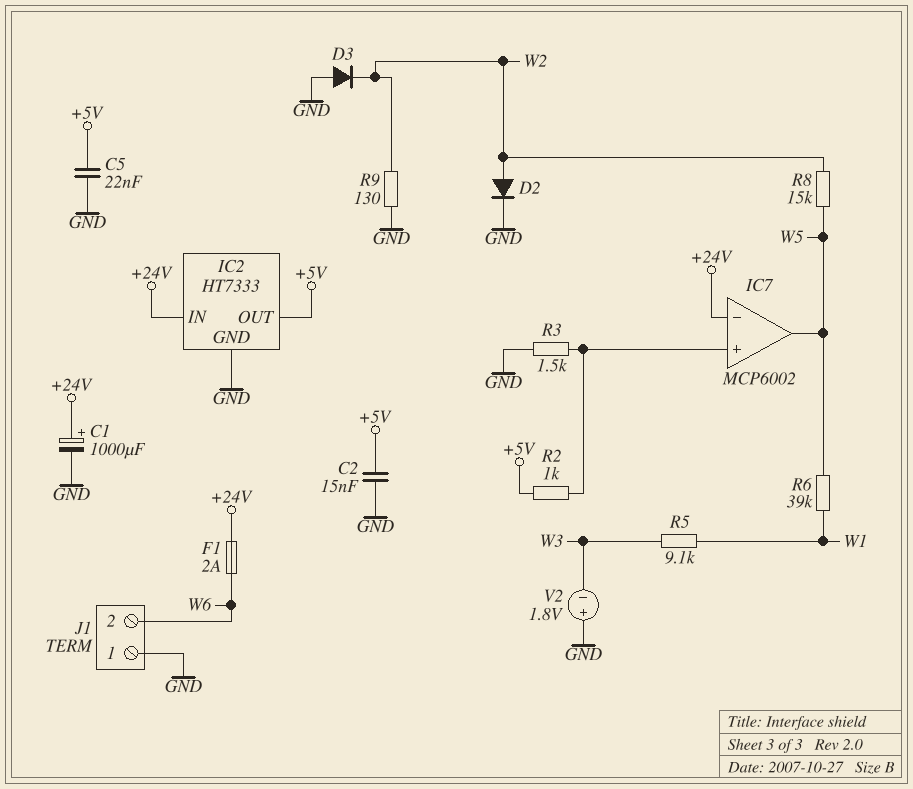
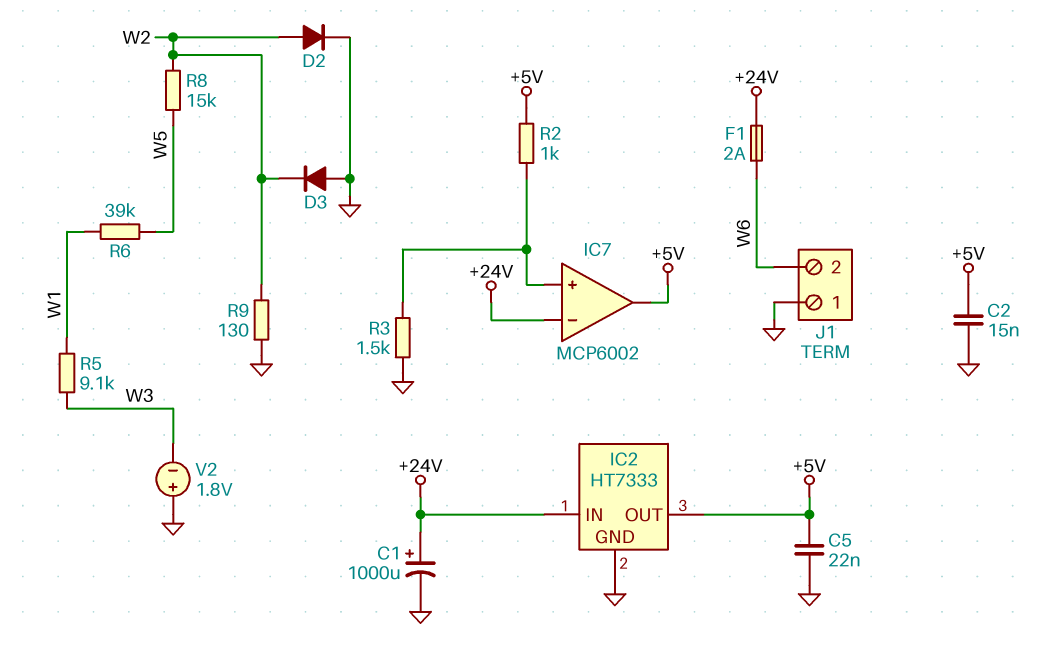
IC7 pin out: W5 -> +5V

